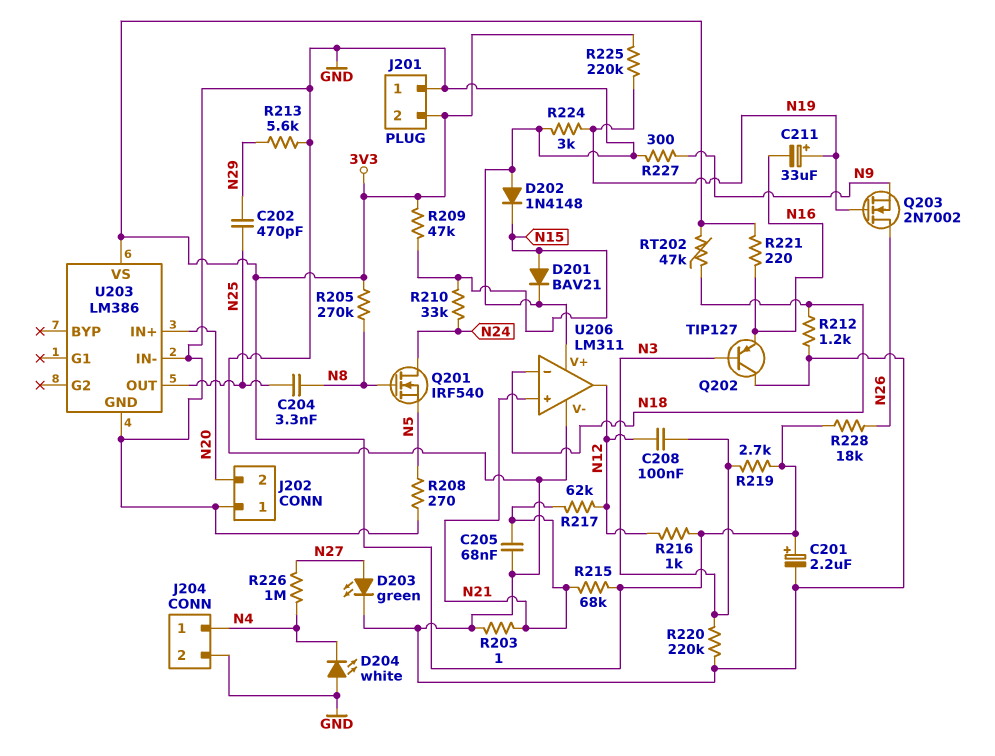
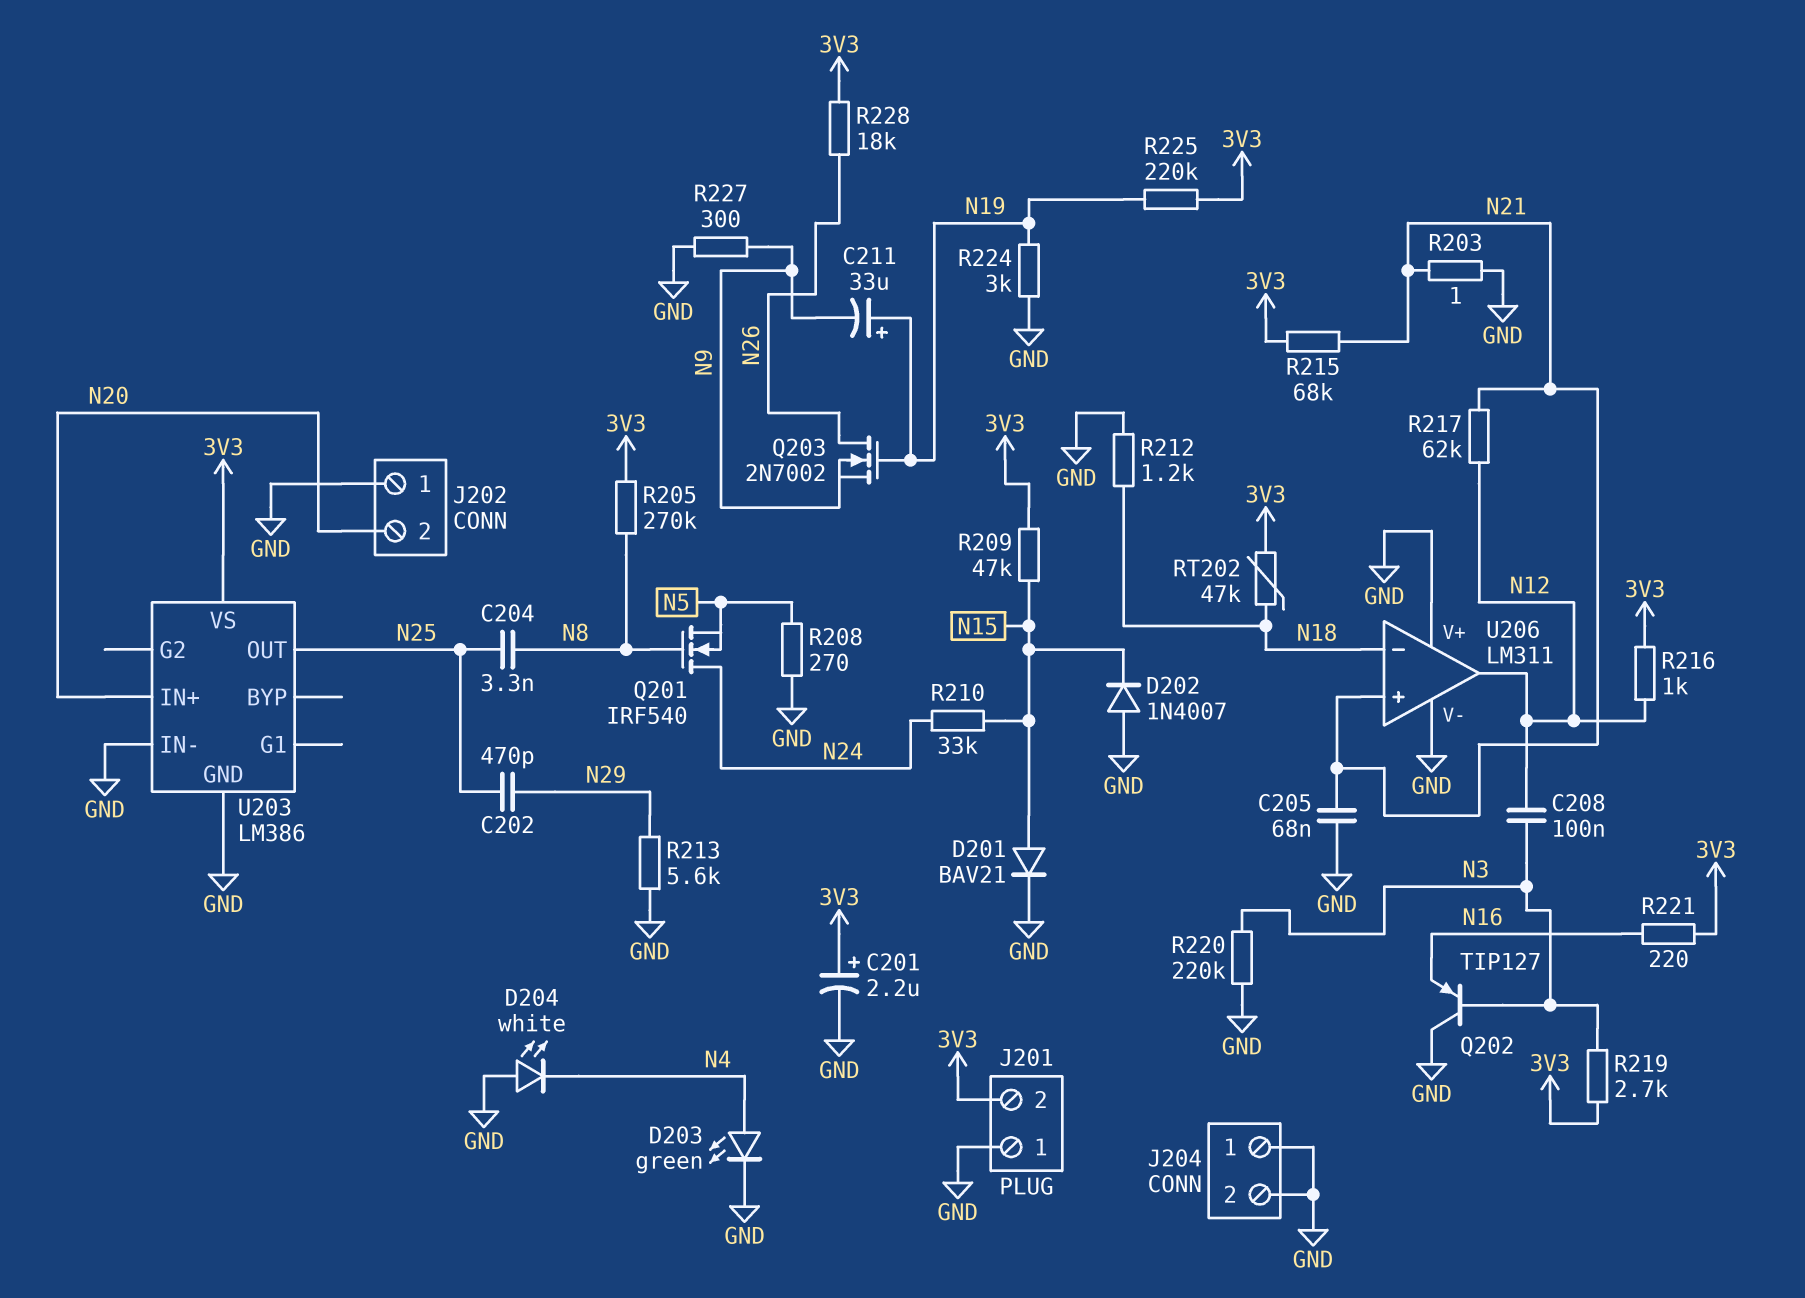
C211: 33uF (plus N19, minus N16) -> 33uF (plus N19, minus N9)
D202: diode 1N4148 (A GND, K N15) -> diode 1N4007 (A GND, K N15)
D203: LED green (A N27, K GND) -> LED green (A N4, K GND)
J204 pin 1: N4 -> GND
R226: 1M (N4, N27) -> none

